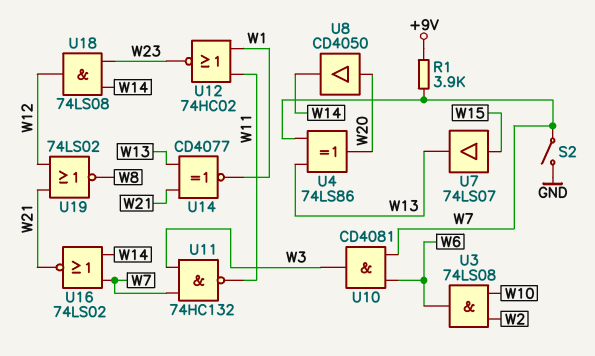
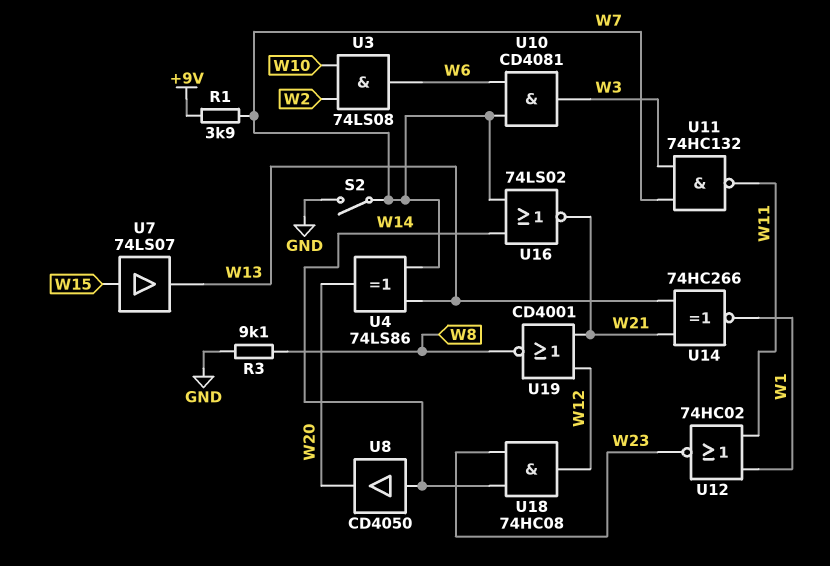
R3: none -> 9.1k (GND, W8)
U8: buffer CD4050 (in W20, out W14) -> buffer CD4050 (in W14, out W20)
U14: XNOR CD4077 (in W13, in W21, out W1) -> XNOR 74HC266 (in W13, in W21, out W1)
U18: AND 74LS08 (in W14, in W23, out W12) -> AND 74HC08 (in W14, in W23, out W12)
U19: NOR 74LS02 (in W12, in W21, out W8) -> NOR CD4001 (in W12, in W21, out W8)

